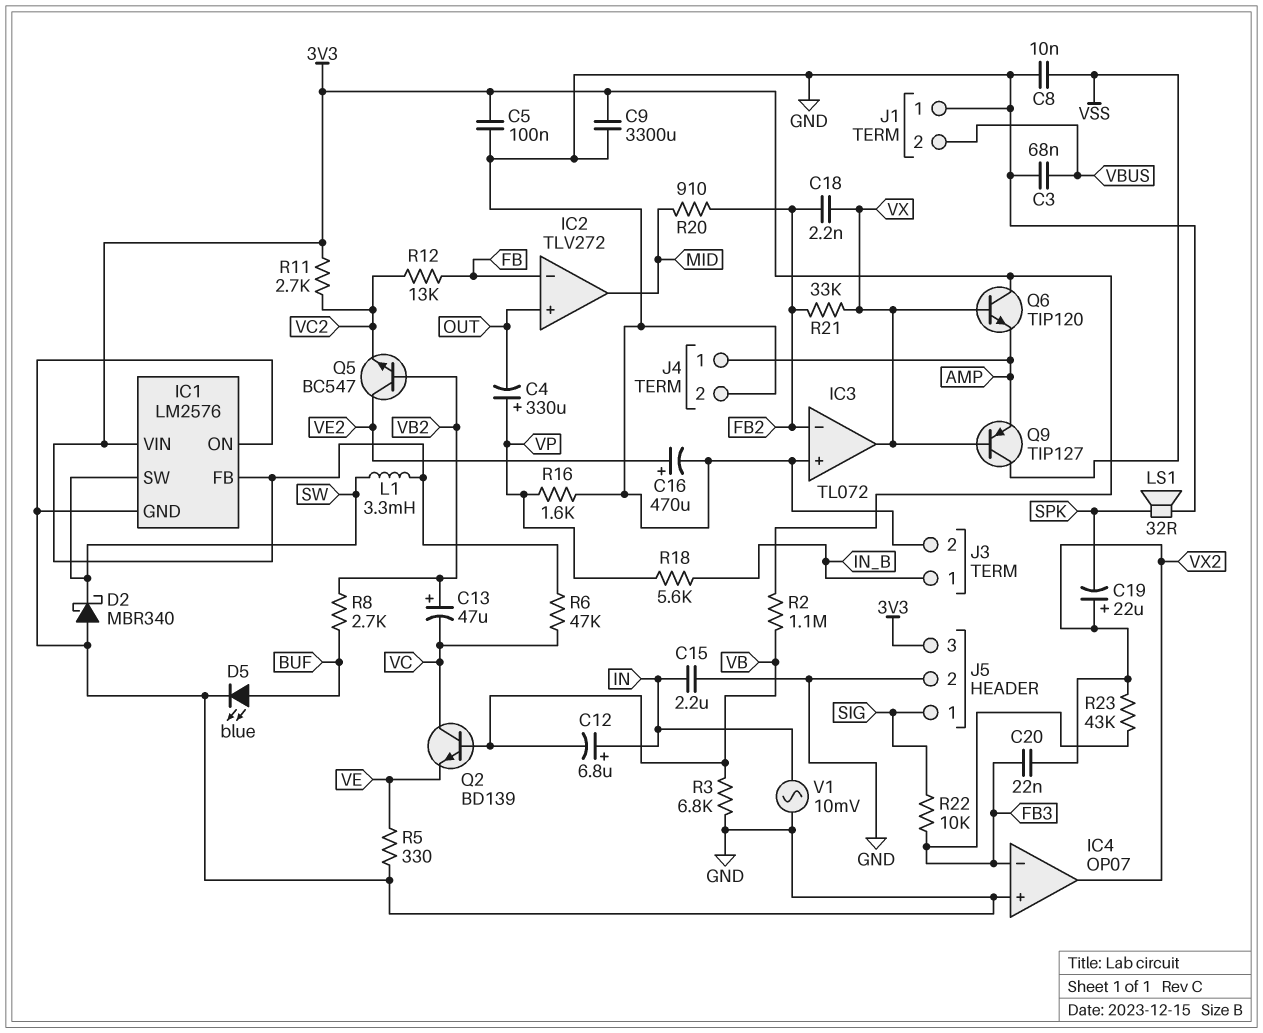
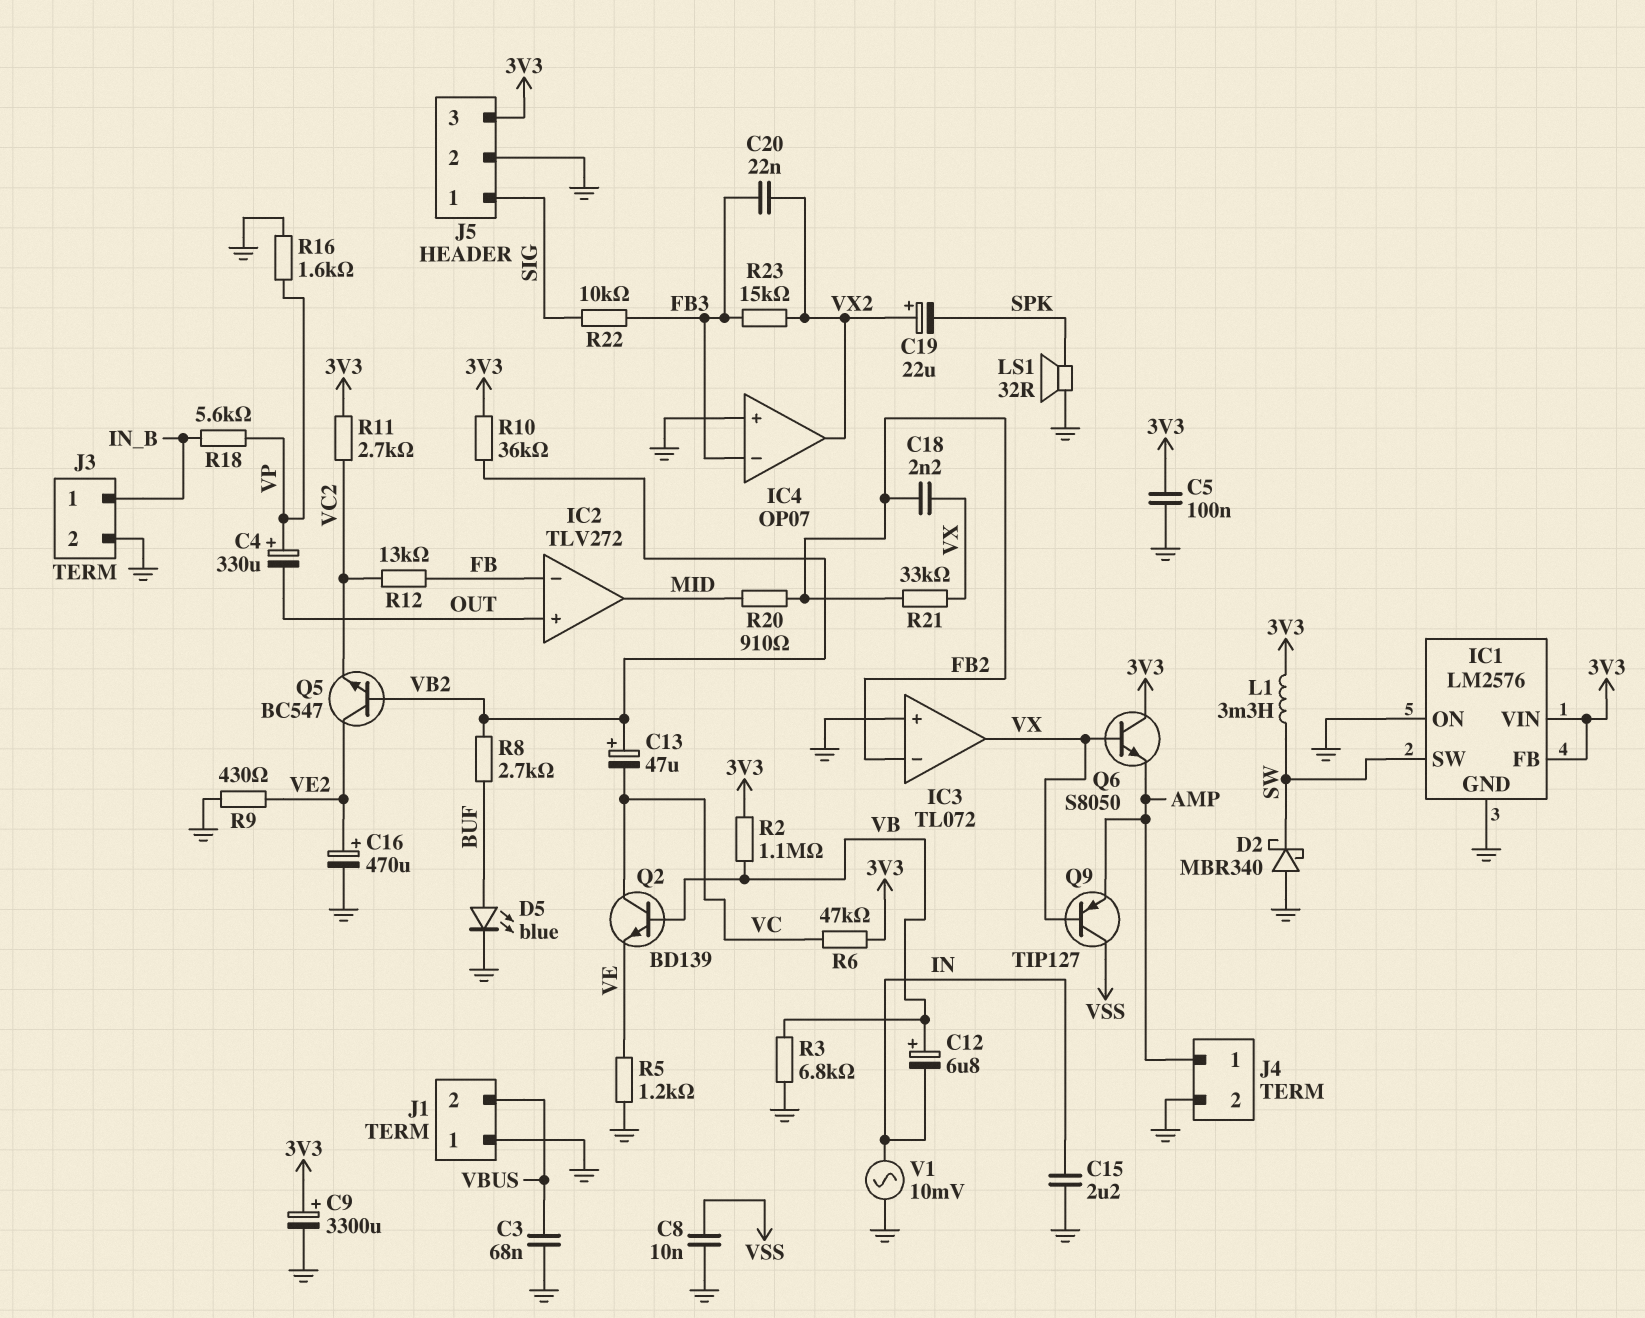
C9: 3300uF (3V3, GND) -> 3300uF (plus 3V3, minus GND)
C12: 6.8uF (plus IN, minus VB) -> 6.8uF (plus VB, minus IN)
Q6: NPN TIP120 (B VX, C 3V3, E AMP) -> NPN S8050 (B VX, C 3V3, E AMP)
R5: 330 (GND, VE) -> 1.2k (GND, VE)
R9: none -> 430 (GND, VE2)
R10: none -> 36k (3V3, VB2)
R23: 43k (FB3, VX2) -> 15k (FB3, VX2)

